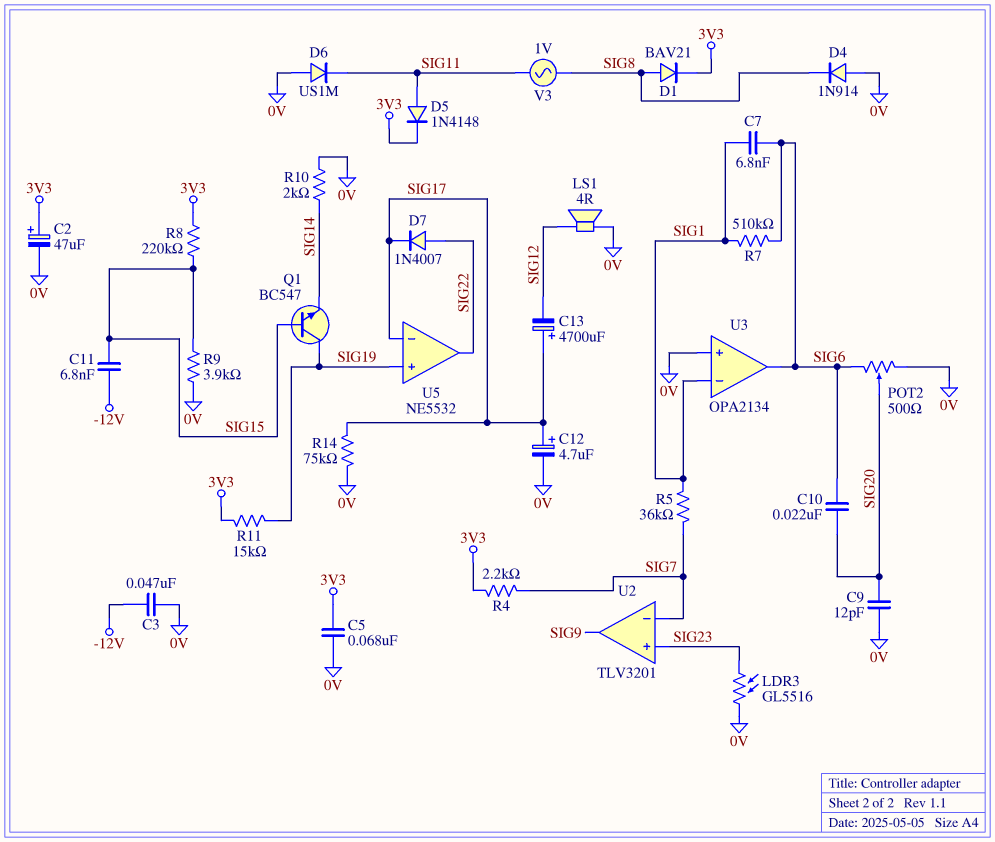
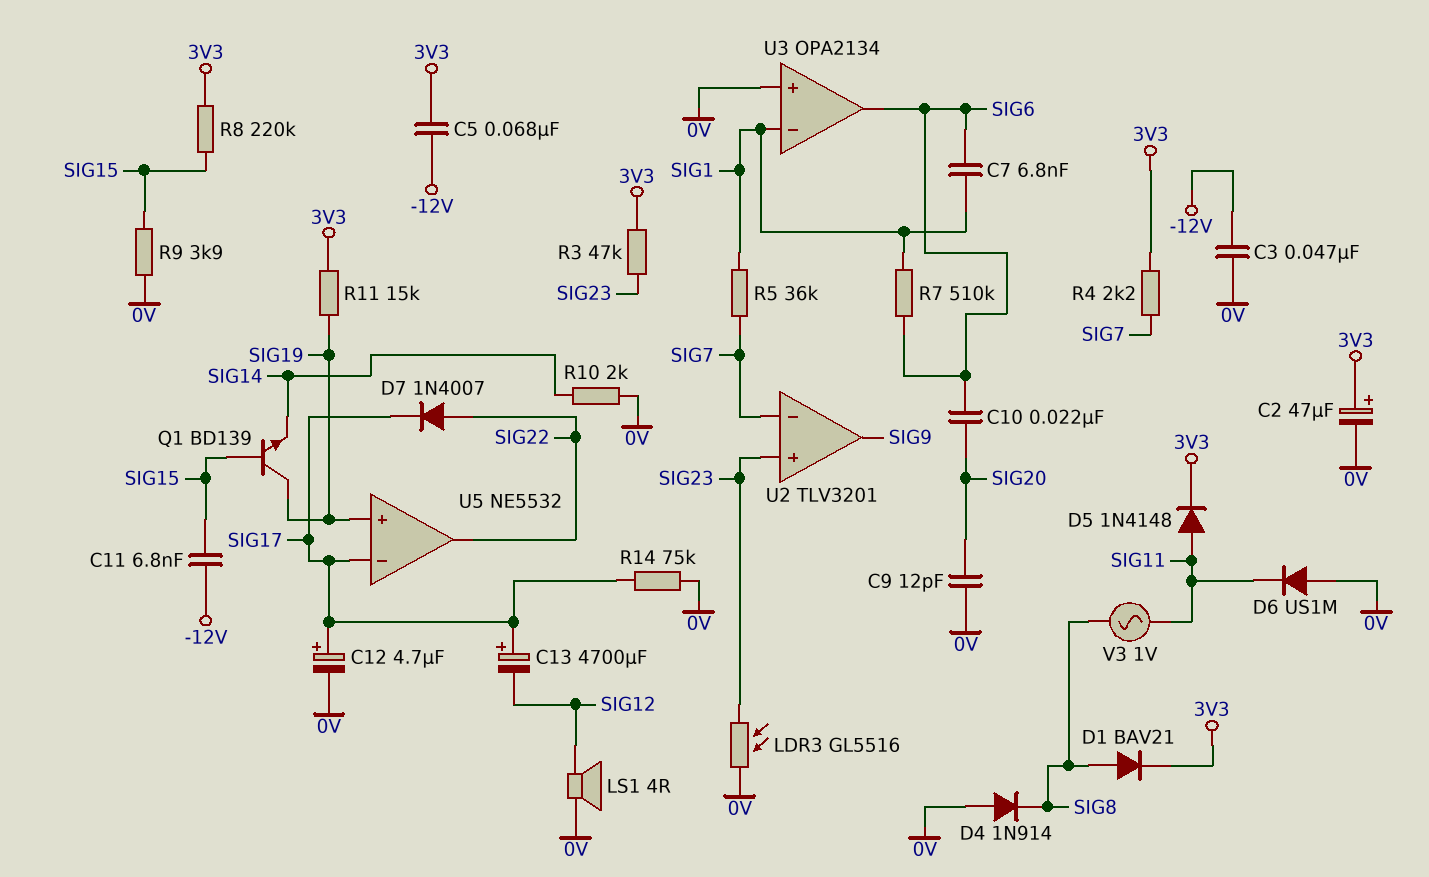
C5: 68nF (0V, 3V3) -> 68nF (-12V, 3V3)
POT2: 500 (0V, SIG6, wiper SIG20) -> none
Q1: NPN BC547 (B SIG15, C SIG19, E SIG14) -> NPN BD139 (B SIG15, C SIG19, E SIG14)
R3: none -> 47k (3V3, SIG23)

